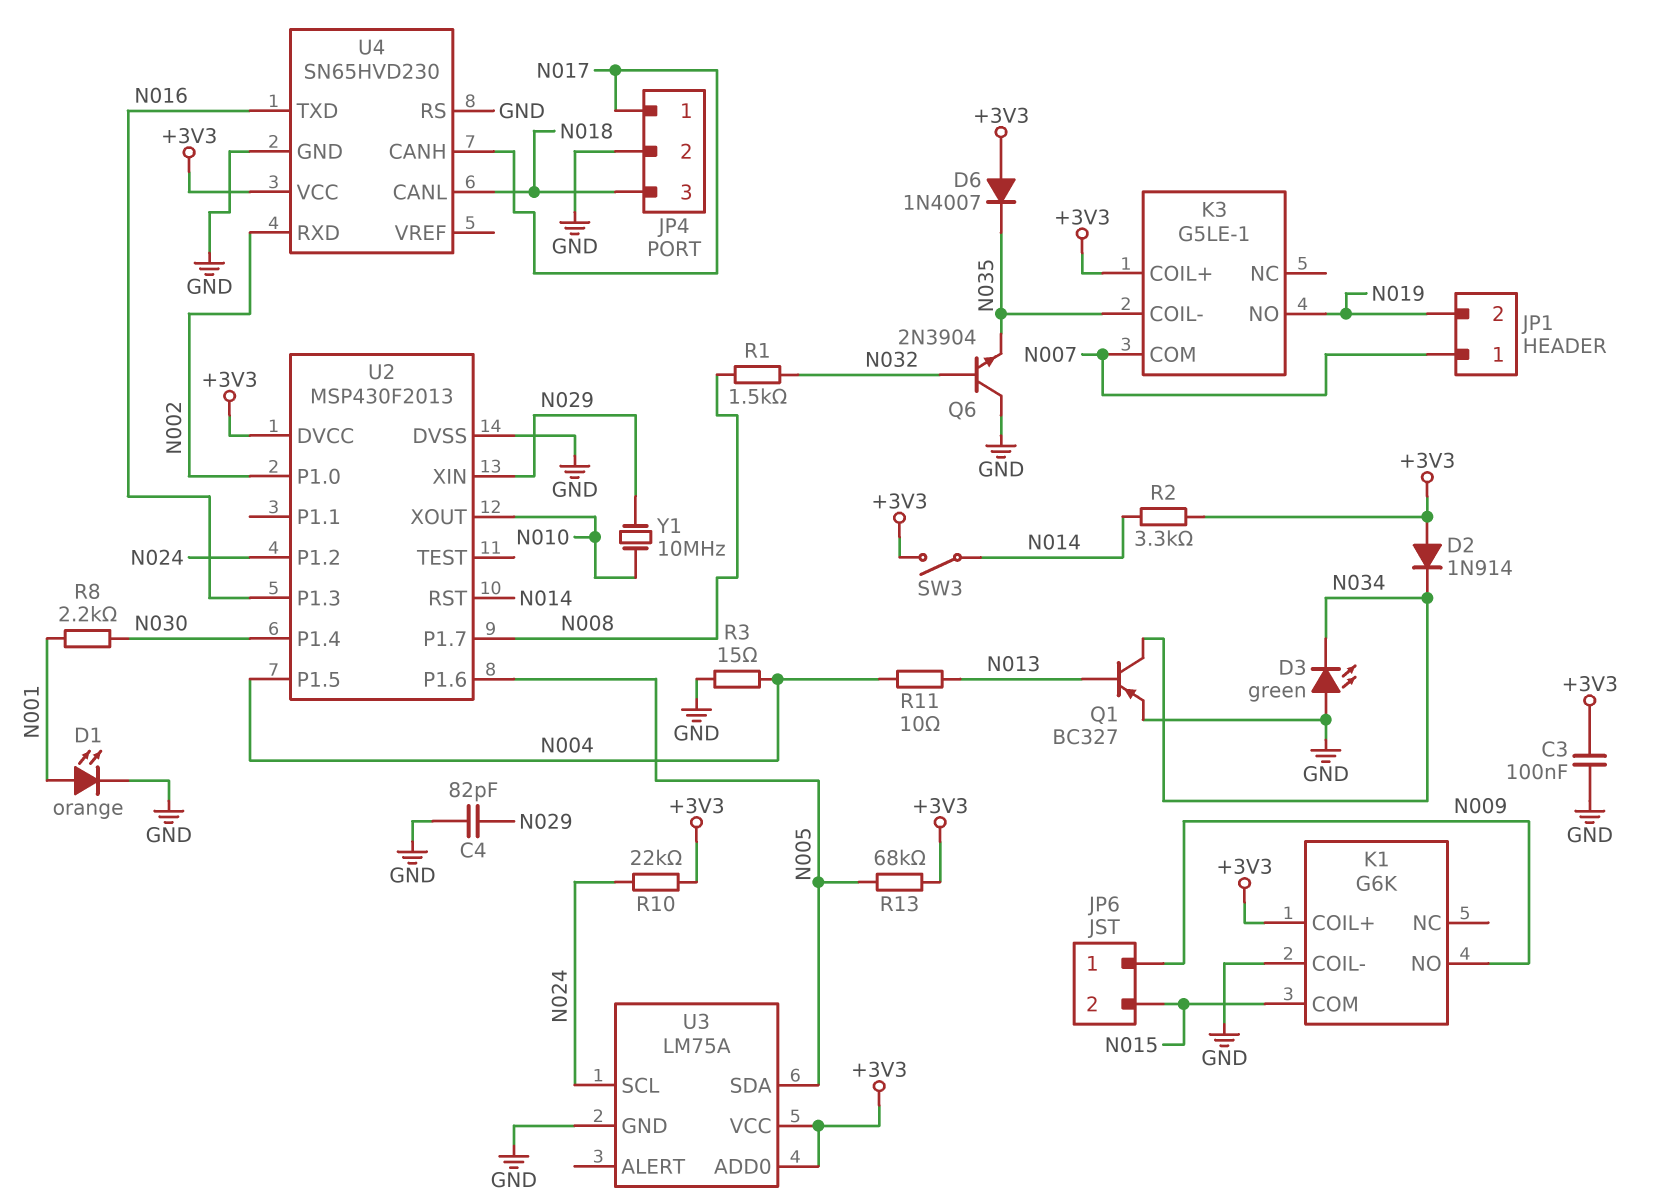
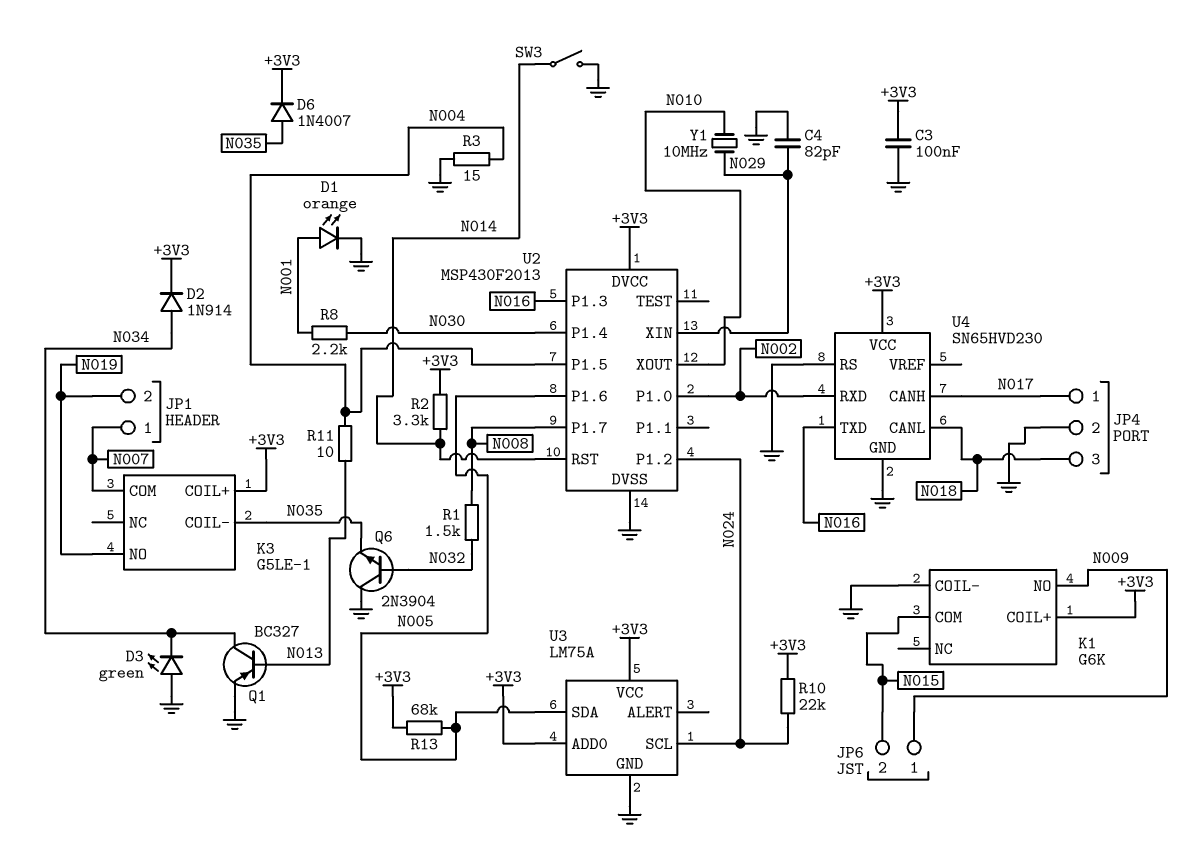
D2: diode 1N914 (A +3V3, K N034) -> diode 1N914 (A N034, K +3V3)
D6: diode 1N4007 (A +3V3, K N035) -> diode 1N4007 (A N035, K +3V3)
SW3: switch (+3V3, N014) -> switch (GND, N014)

